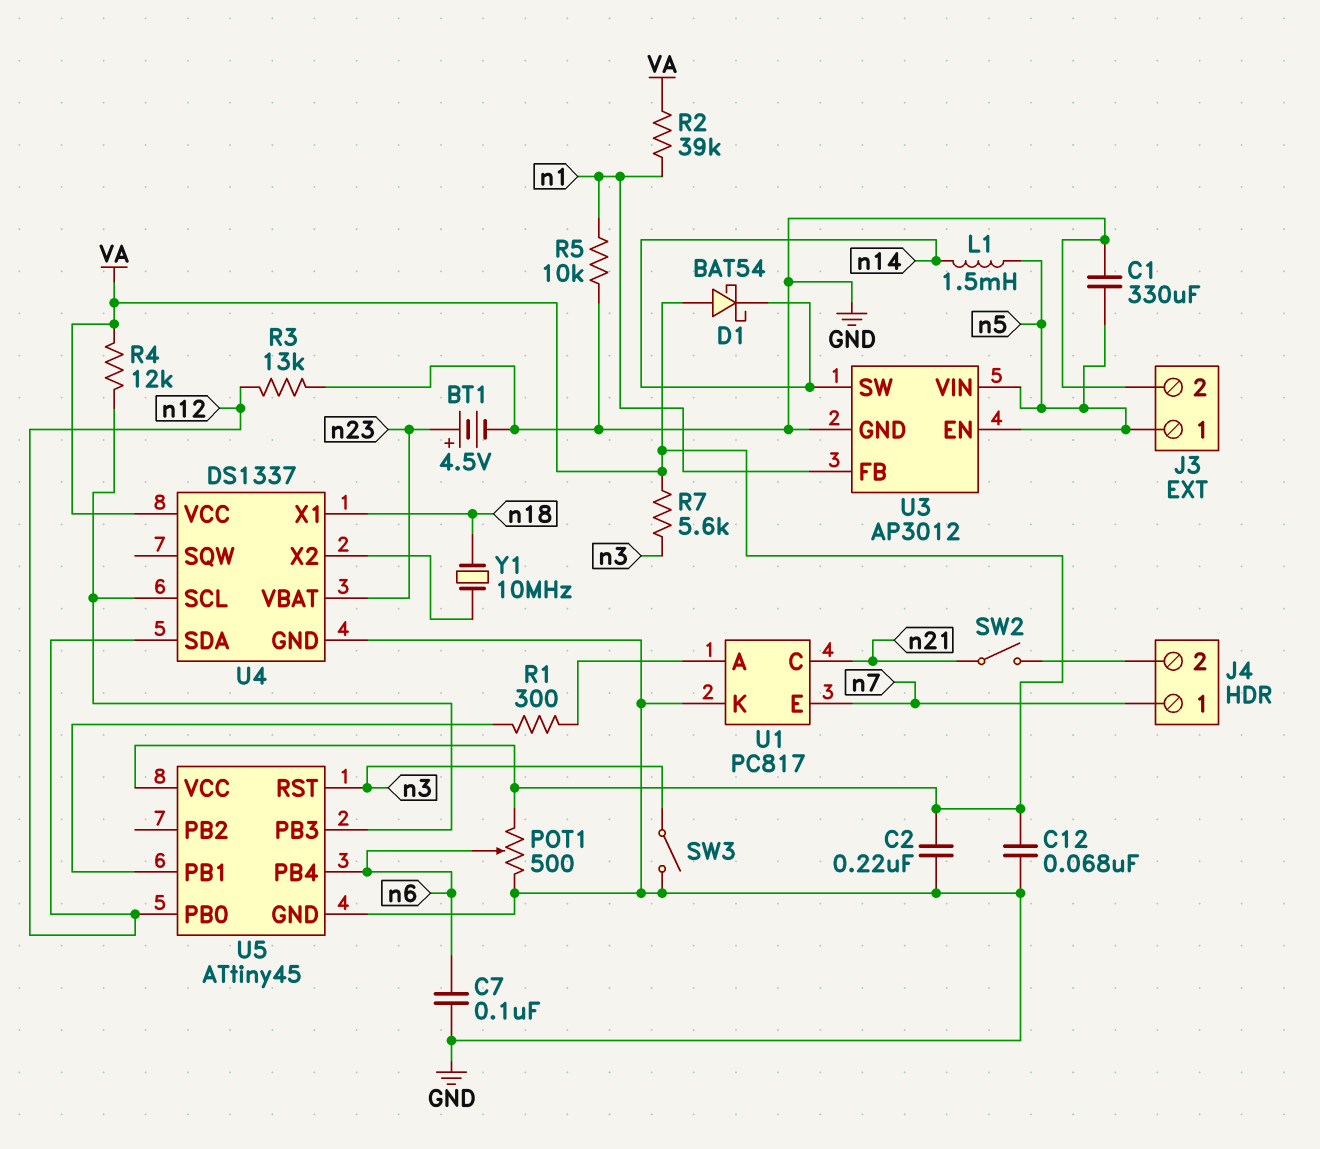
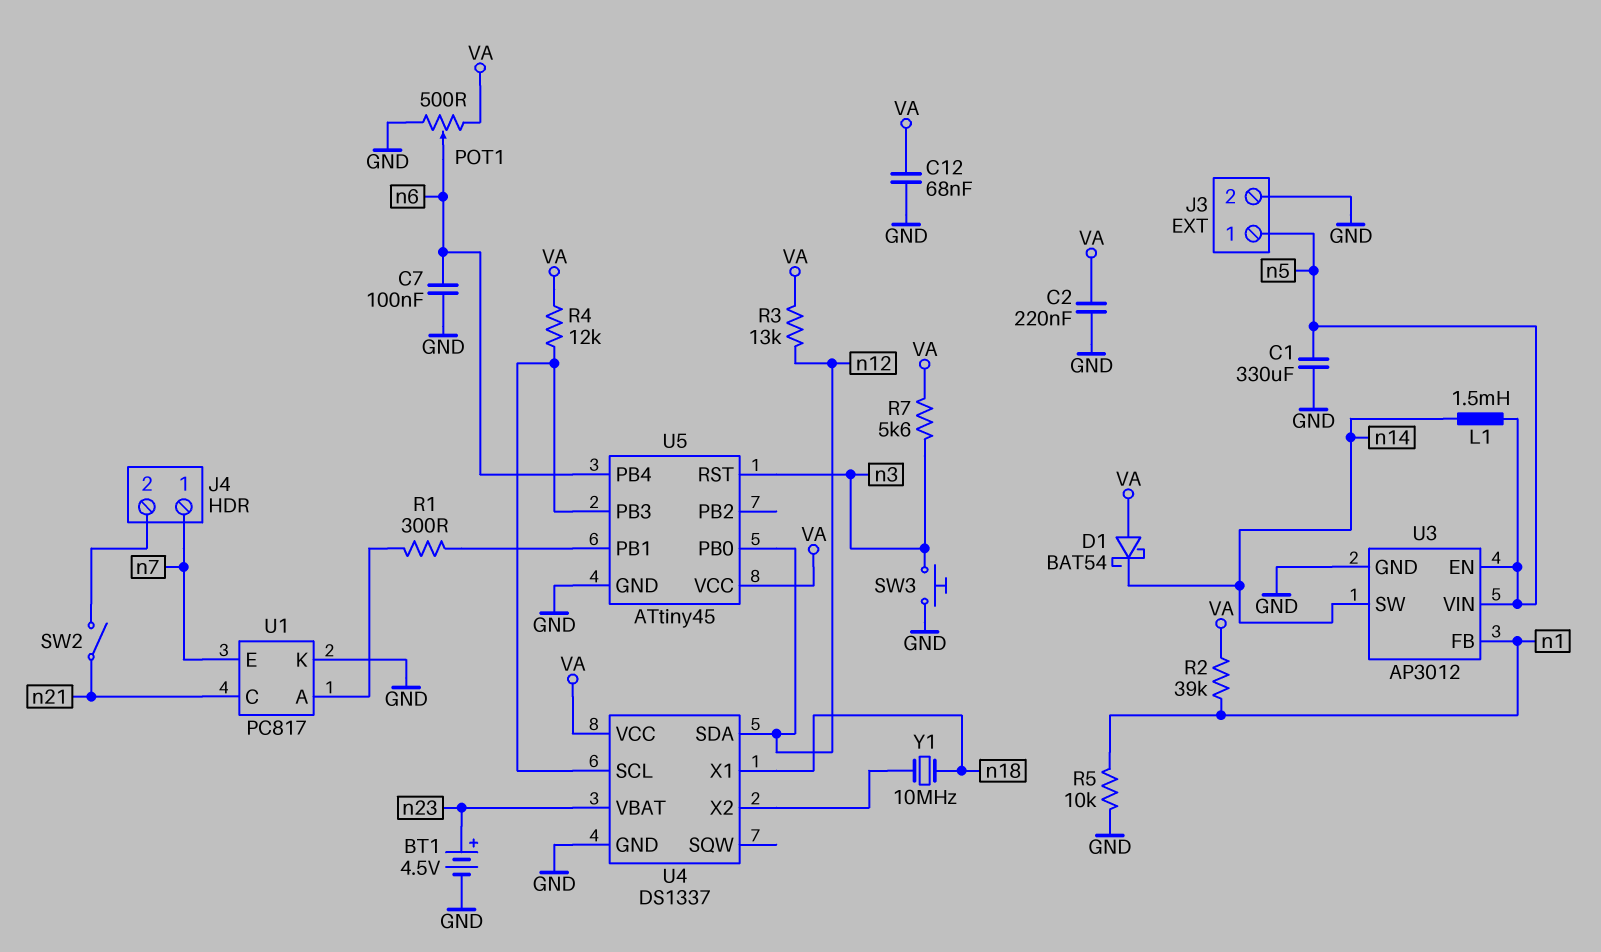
R3: 13k (GND, n12) -> 13k (VA, n12)
SW3: switch (GND, n3) -> button (GND, n3)

